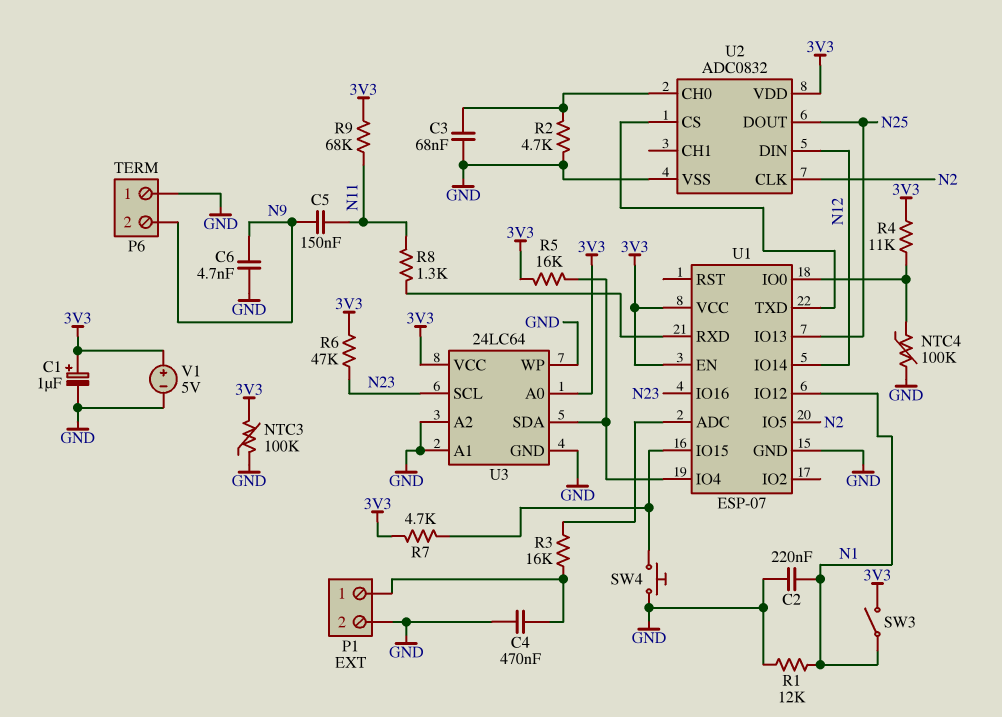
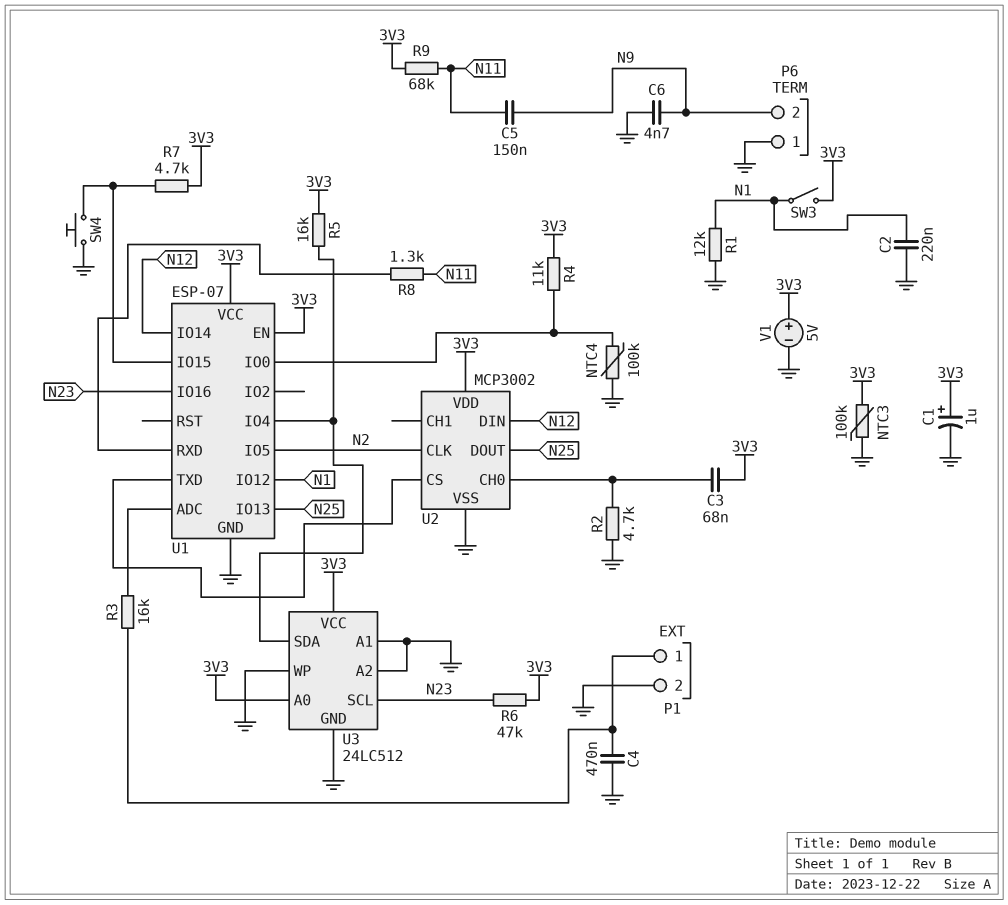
C3: 68nF (GND, U2/CH0) -> 68nF (3V3, U2/CH0)
U2: ADC0832 -> MCP3002
U3: 24LC64 -> 24LC512

